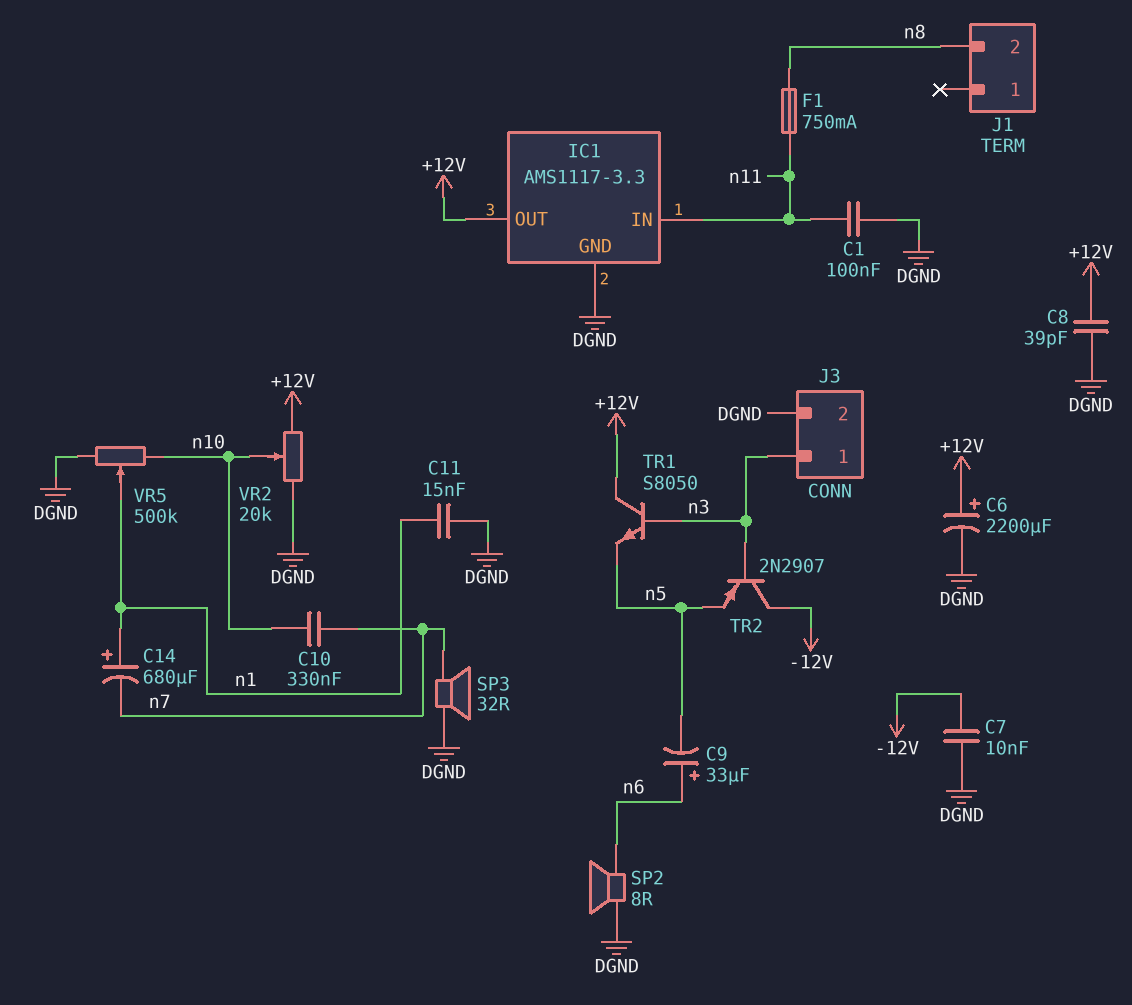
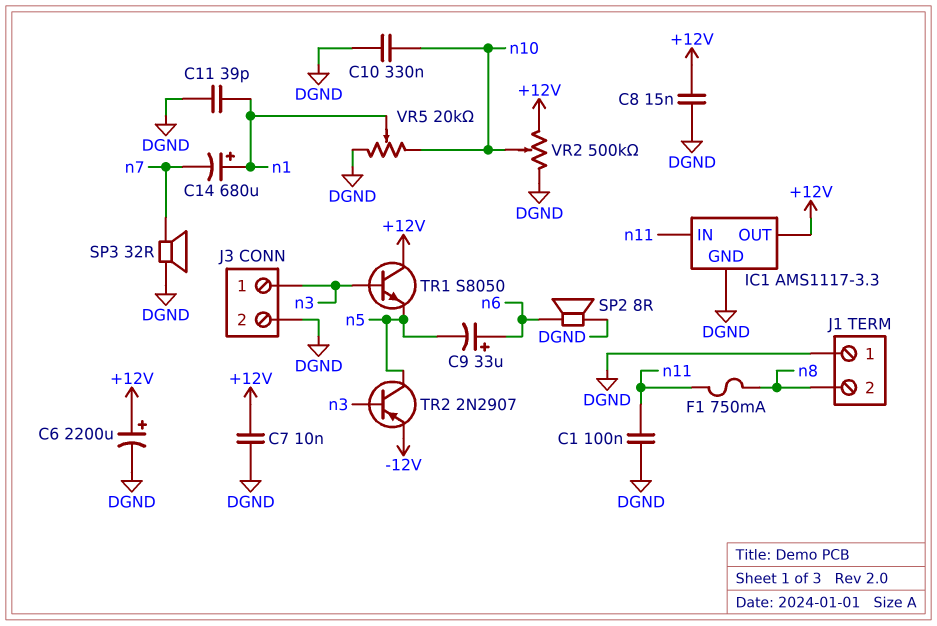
C7: 10nF (-12V, DGND) -> 10nF (+12V, DGND)
C8: 39pF (+12V, DGND) -> 15nF (+12V, DGND)
C10: 330nF (n7, n10) -> 330nF (DGND, n10)
C11: 15nF (DGND, n1) -> 39pF (DGND, n1)
J1 pin 1: none -> DGND
TR2: PNP 2N2907 (B n3, C -12V, E n5) -> PNP 2N2907 (B n3, C n5, E -12V)
VR2: 20k (+12V, DGND, wiper n10) -> 500k (+12V, DGND, wiper n10)
VR5: 500k (DGND, n10, wiper n1) -> 20k (DGND, n10, wiper n1)

